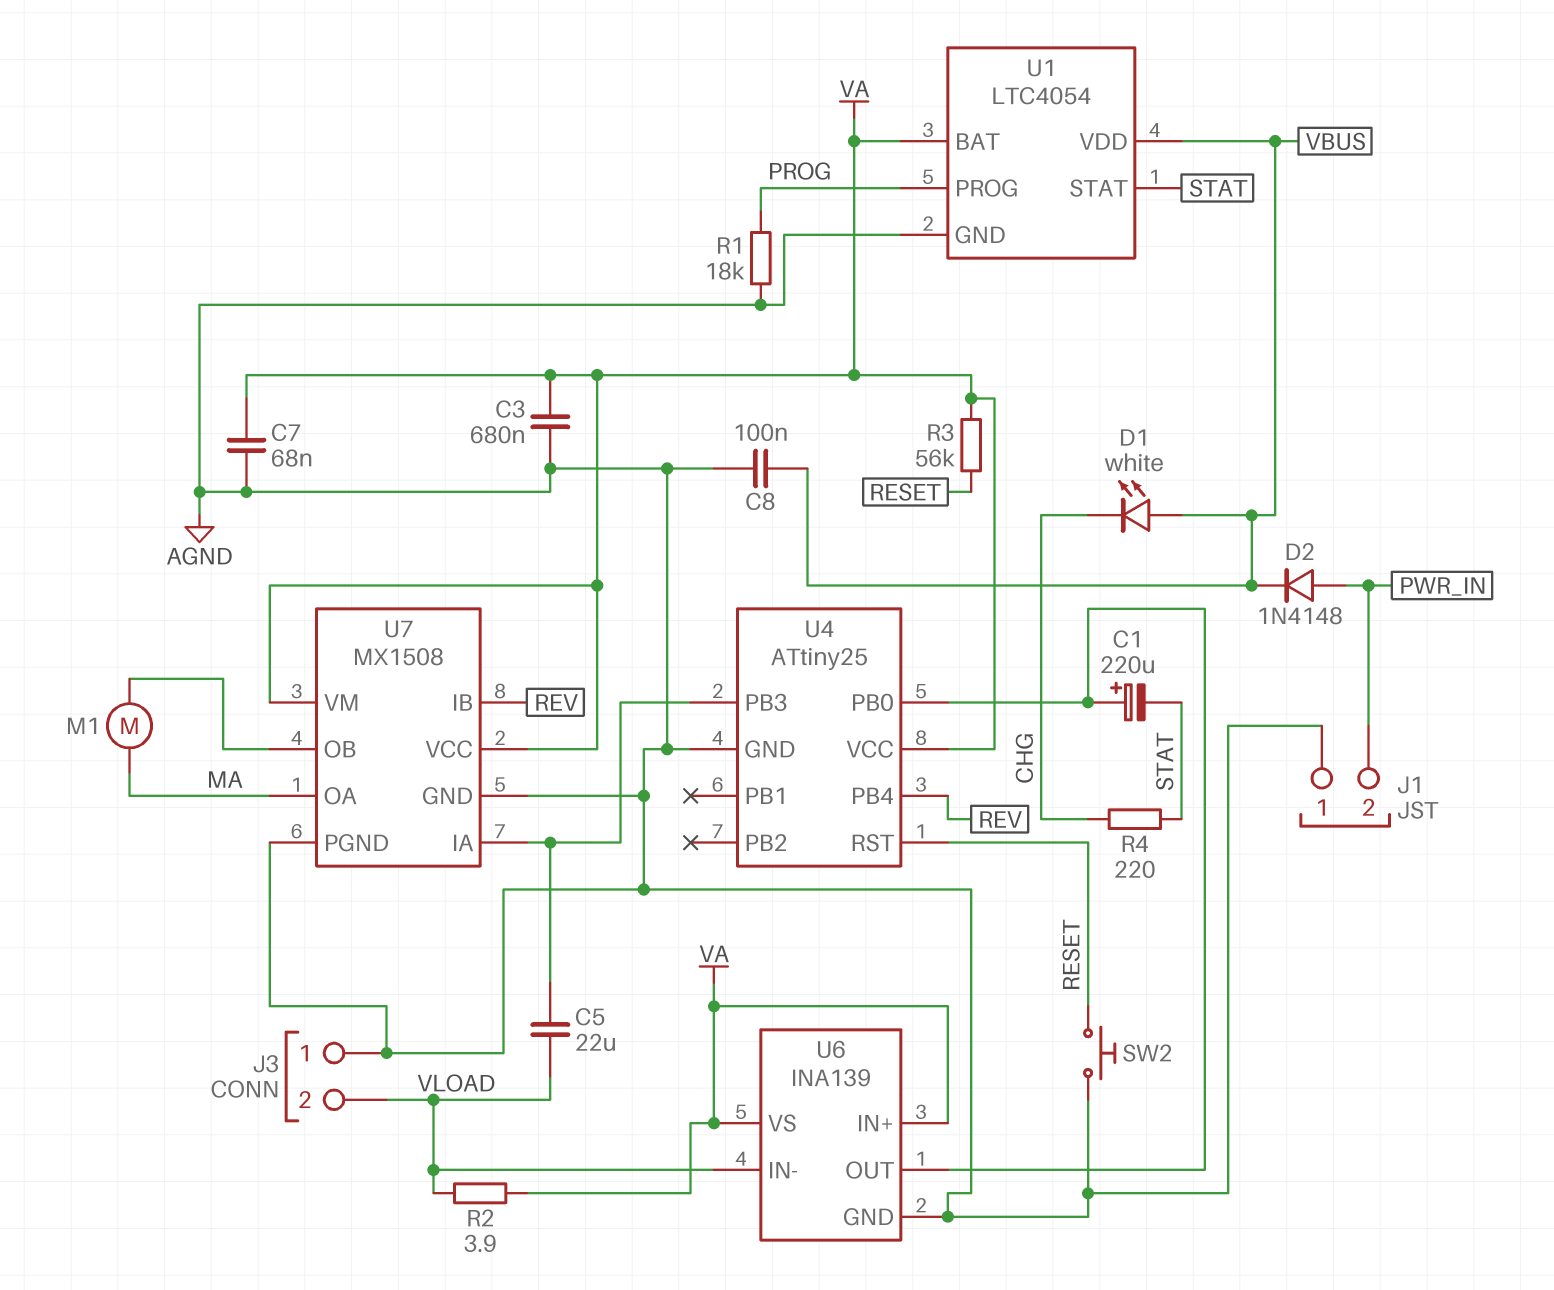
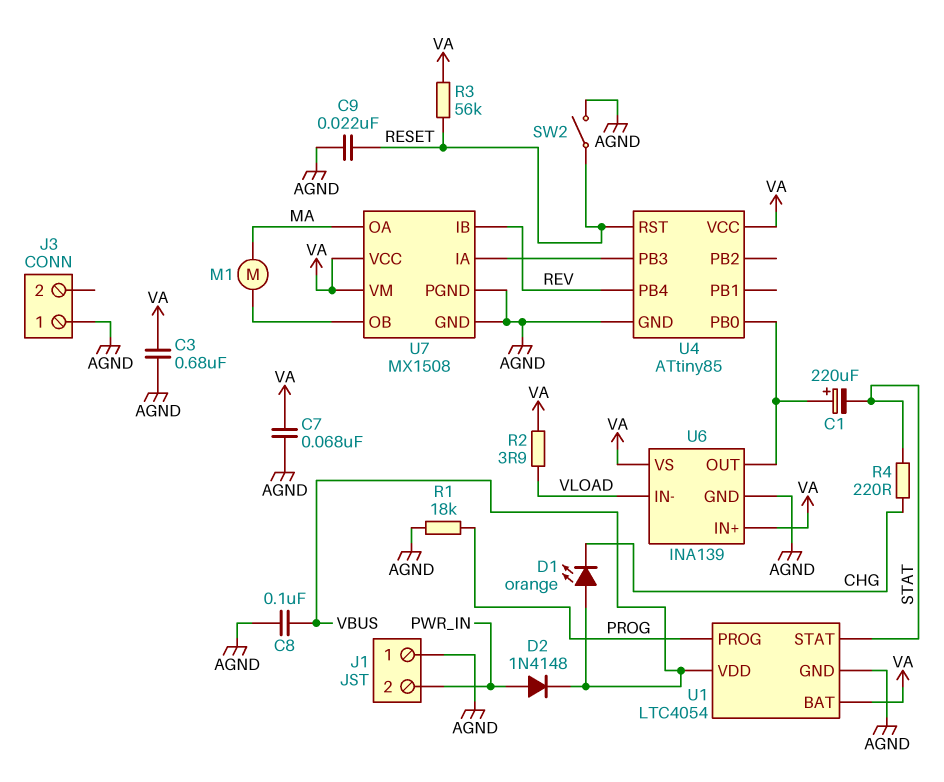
C5: 22uF (U4/PB3, VLOAD) -> none
C9: none -> 22nF (AGND, RESET)
D1: LED white (A VBUS, K CHG) -> LED orange (A VBUS, K CHG)
J3 pin 2: VLOAD -> none
SW2: button (AGND, RESET) -> switch (AGND, RESET)
U4: ATtiny25 -> ATtiny85

